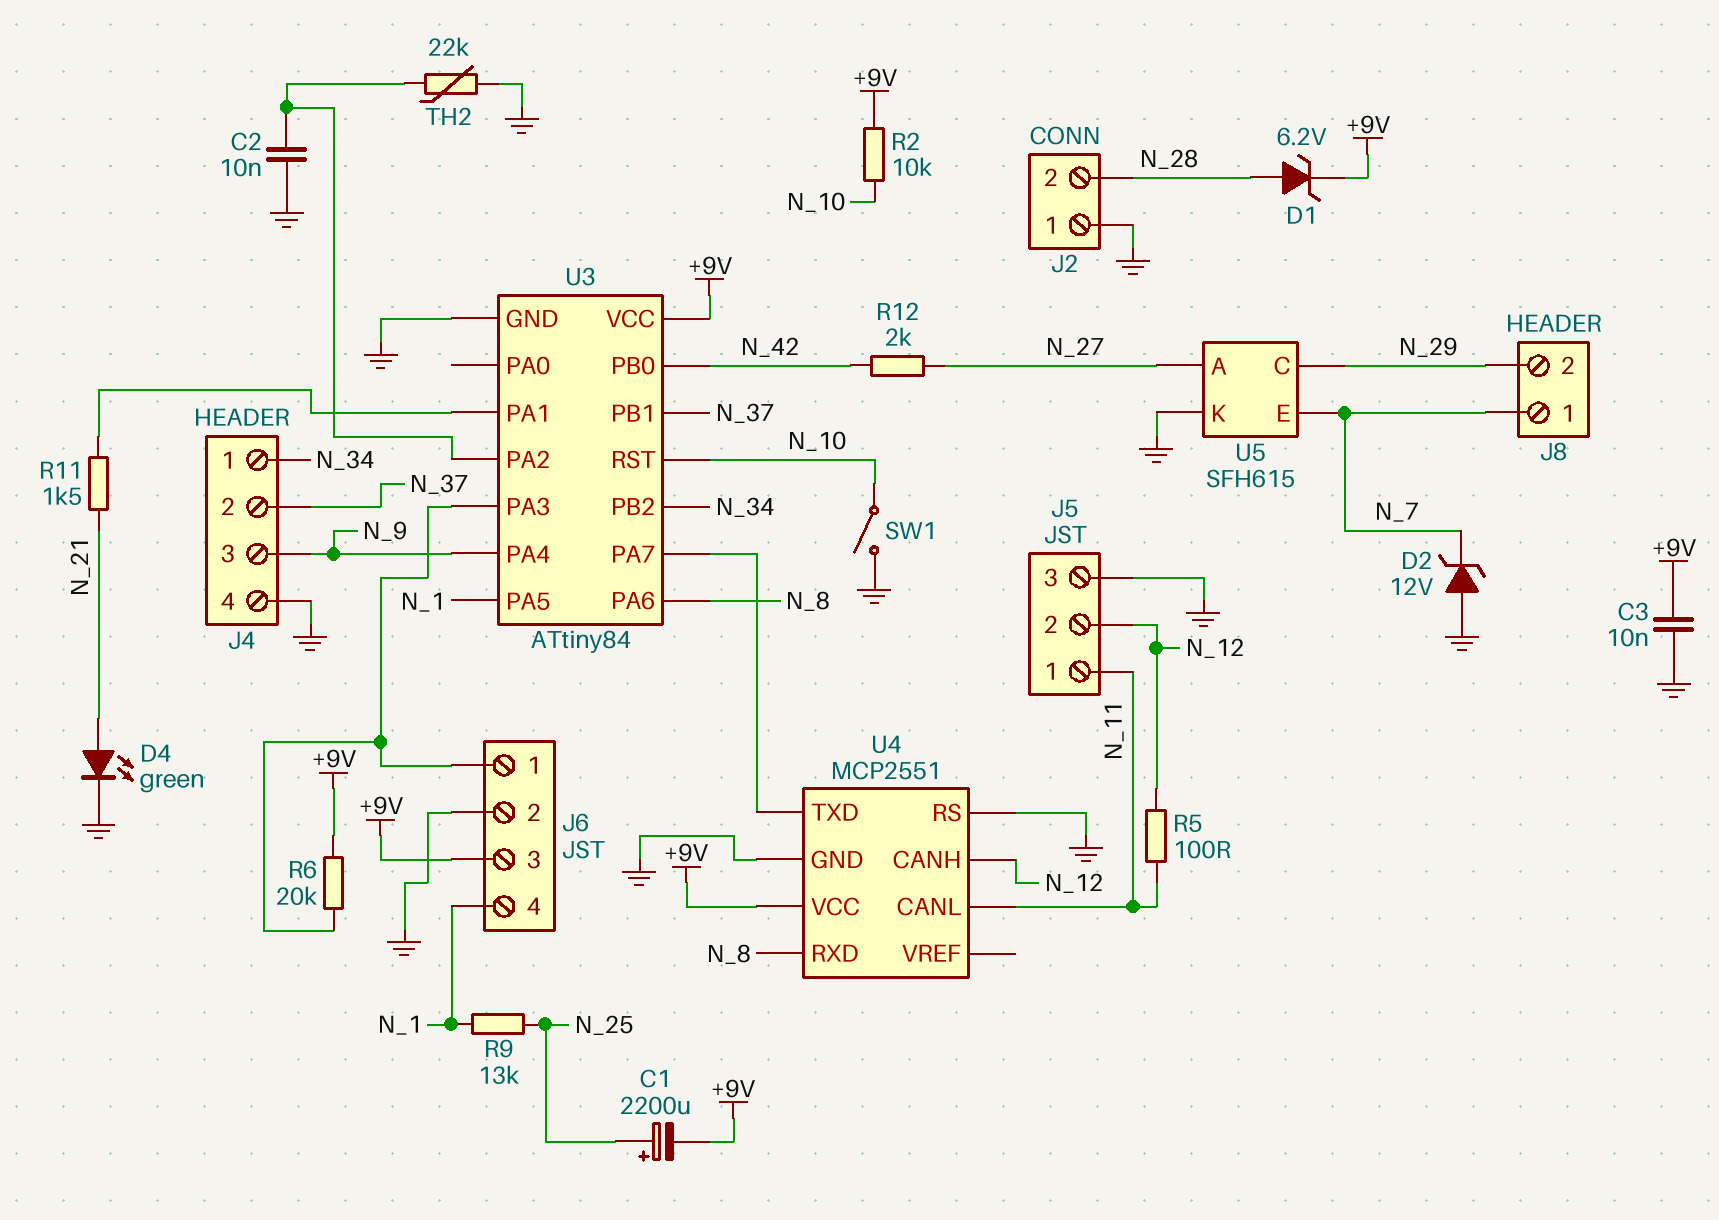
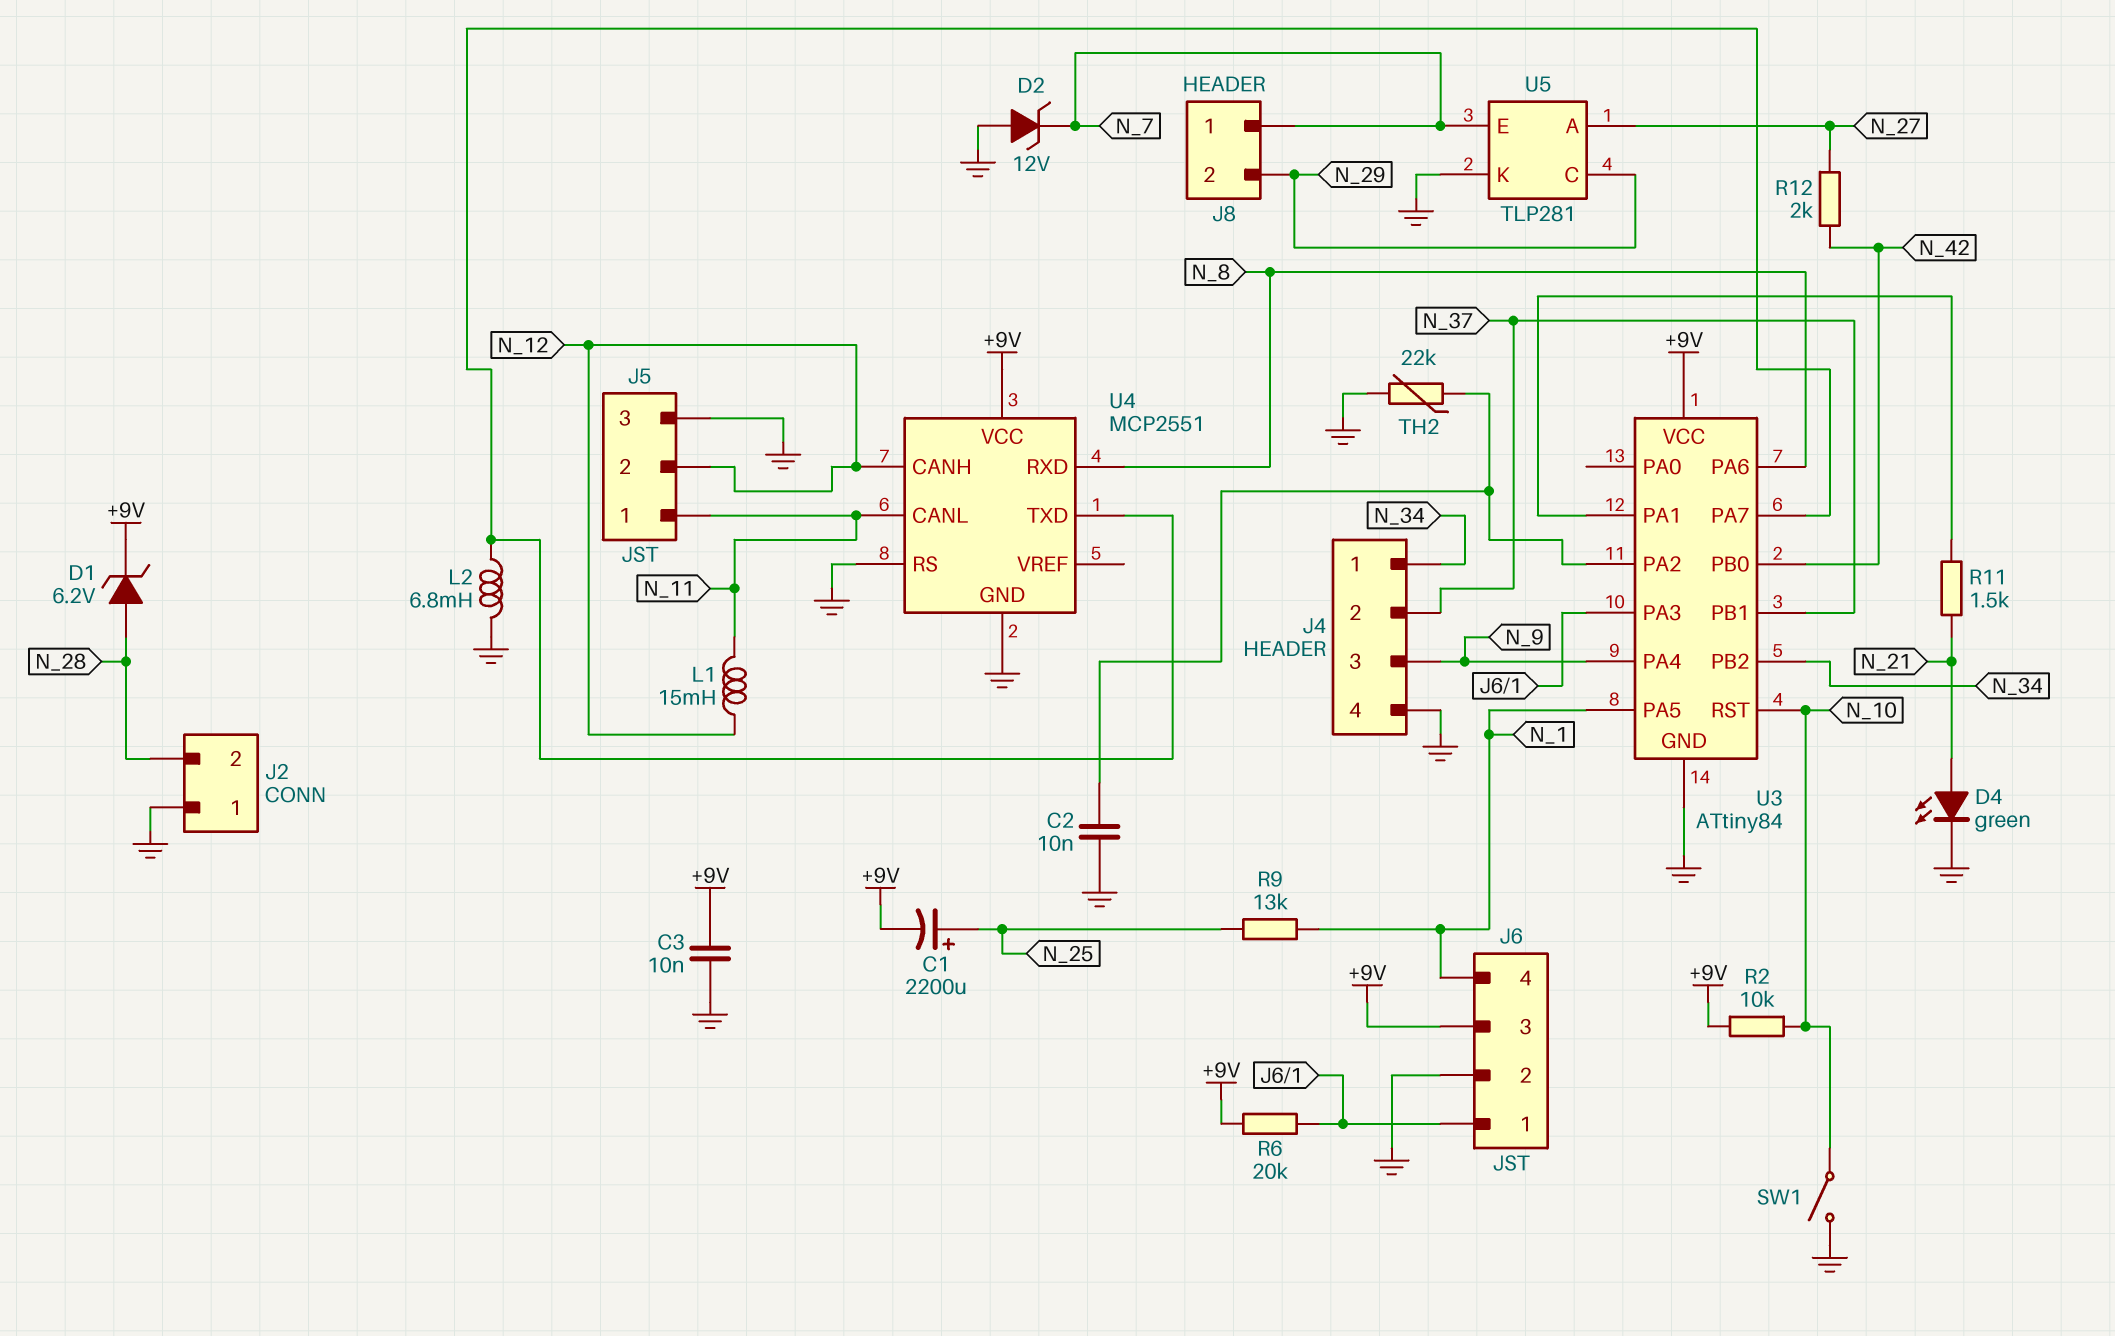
L1: none -> 15mH (N_11, N_12)
L2: none -> 6.8mH (GND, U3/PA7)
R5: 100 (N_11, N_12) -> none
U5: SFH615 -> TLP281

